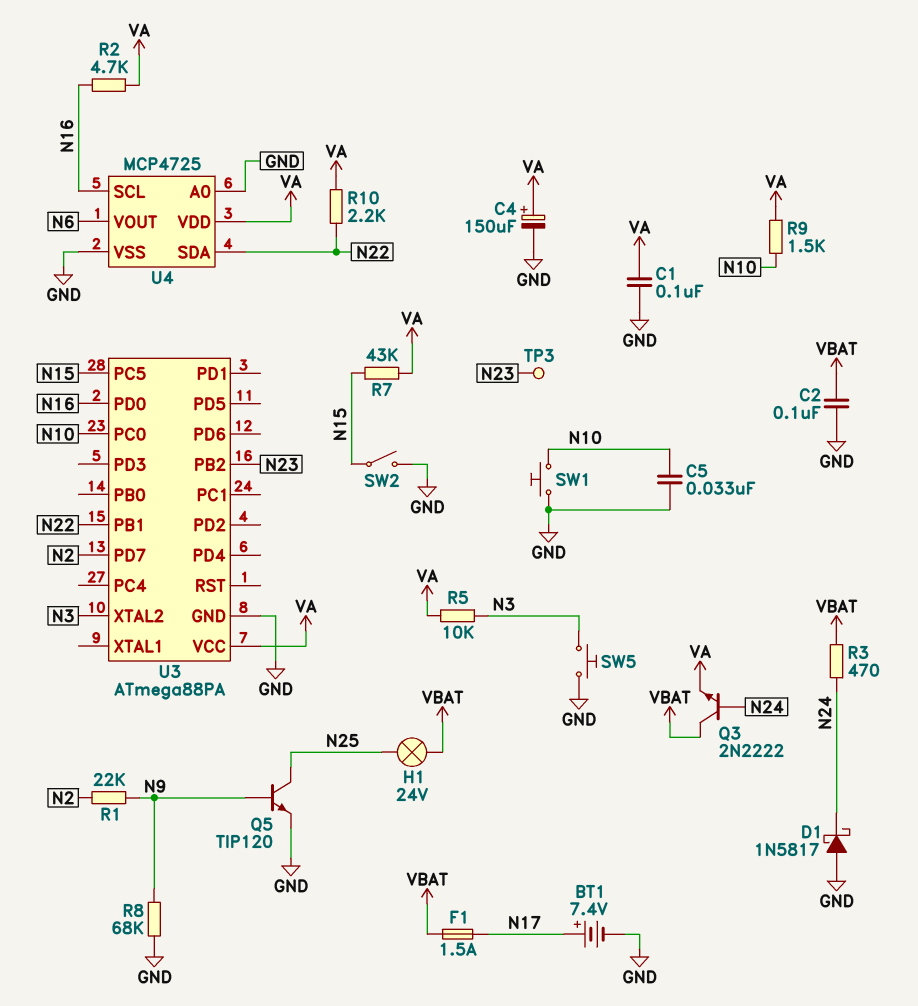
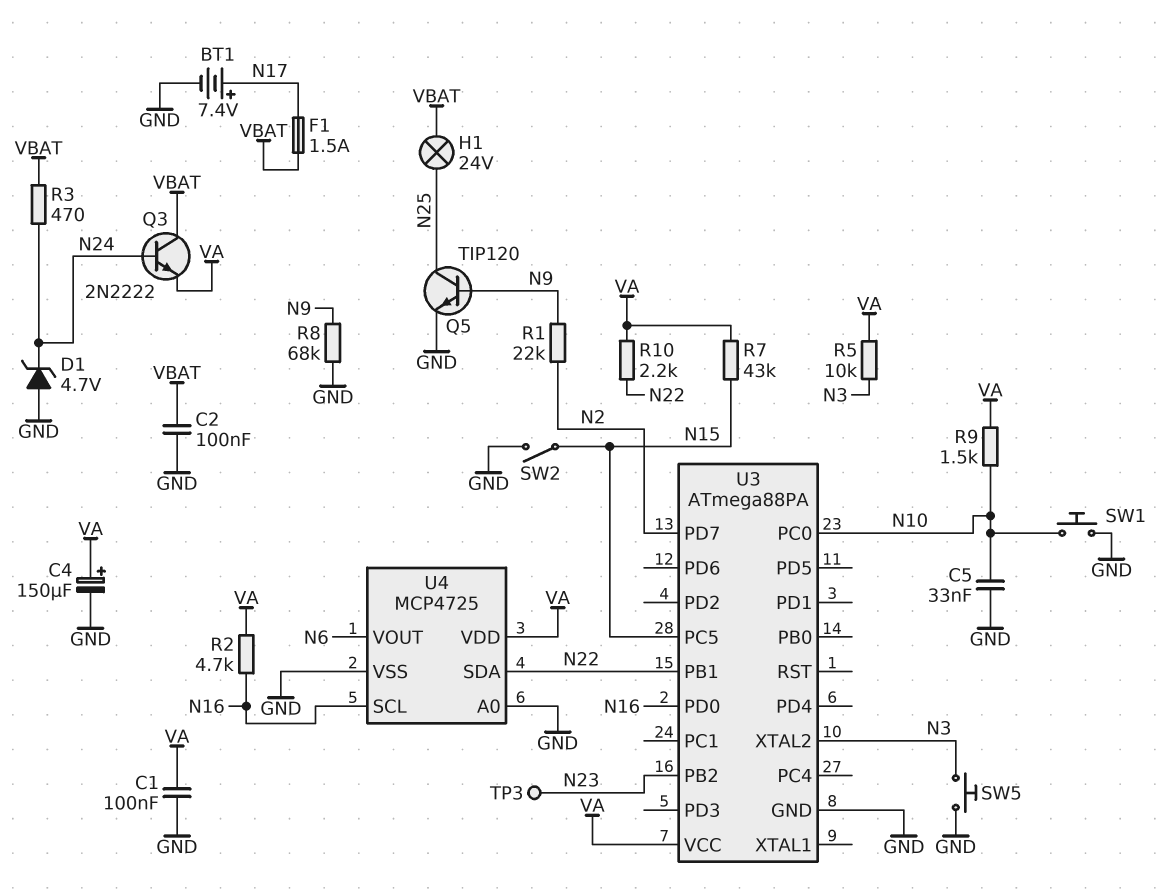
D1: schottky 1N5817 (A GND, K N24) -> zener 4.7V (A GND, K N24)

